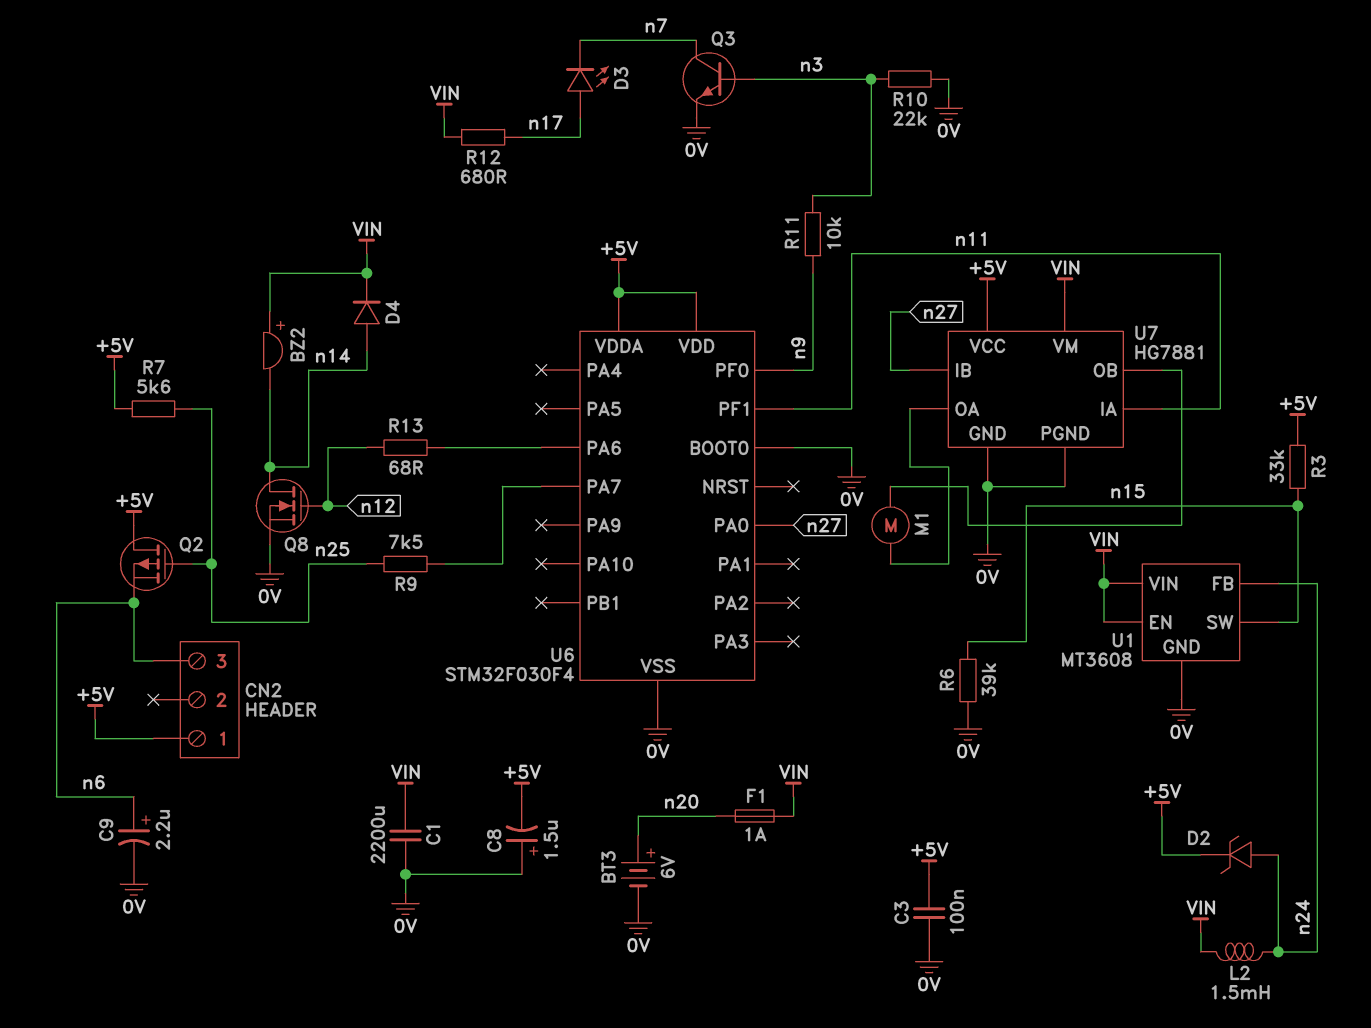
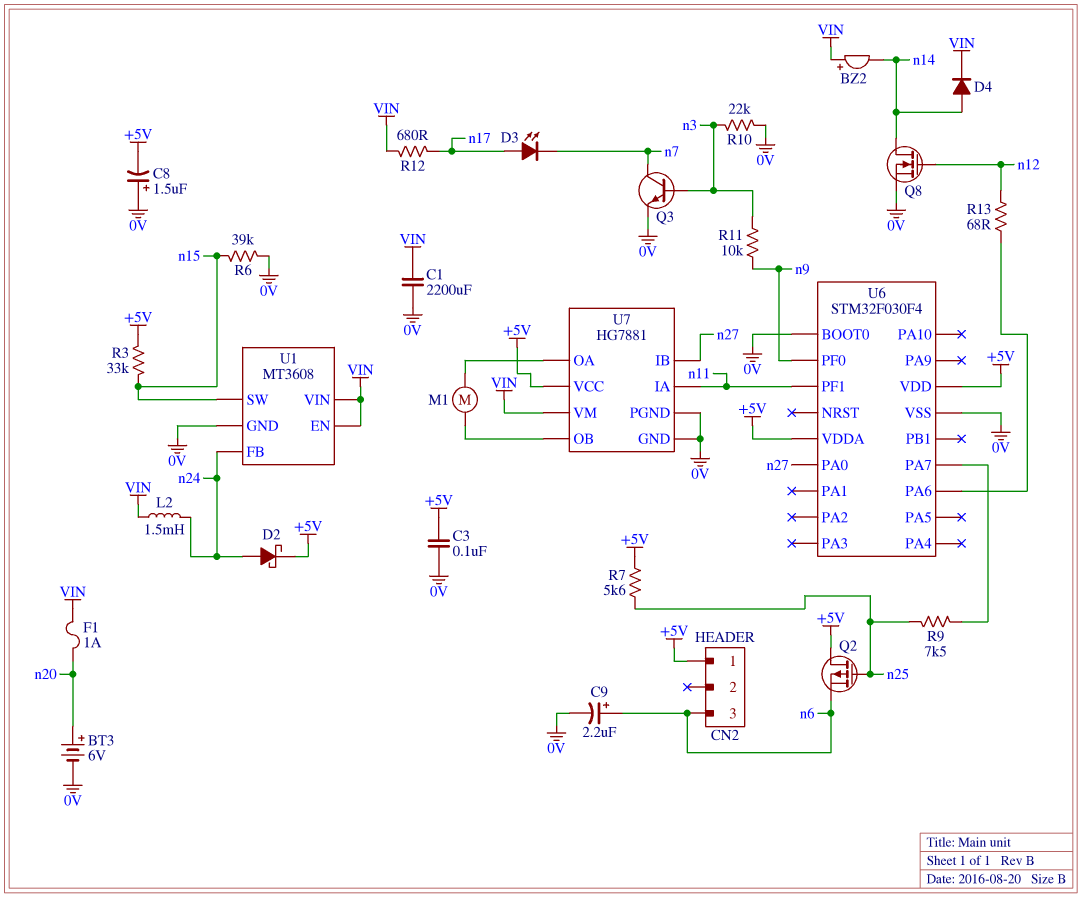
D2: zener (A n24, K +5V) -> schottky (A n24, K +5V)

